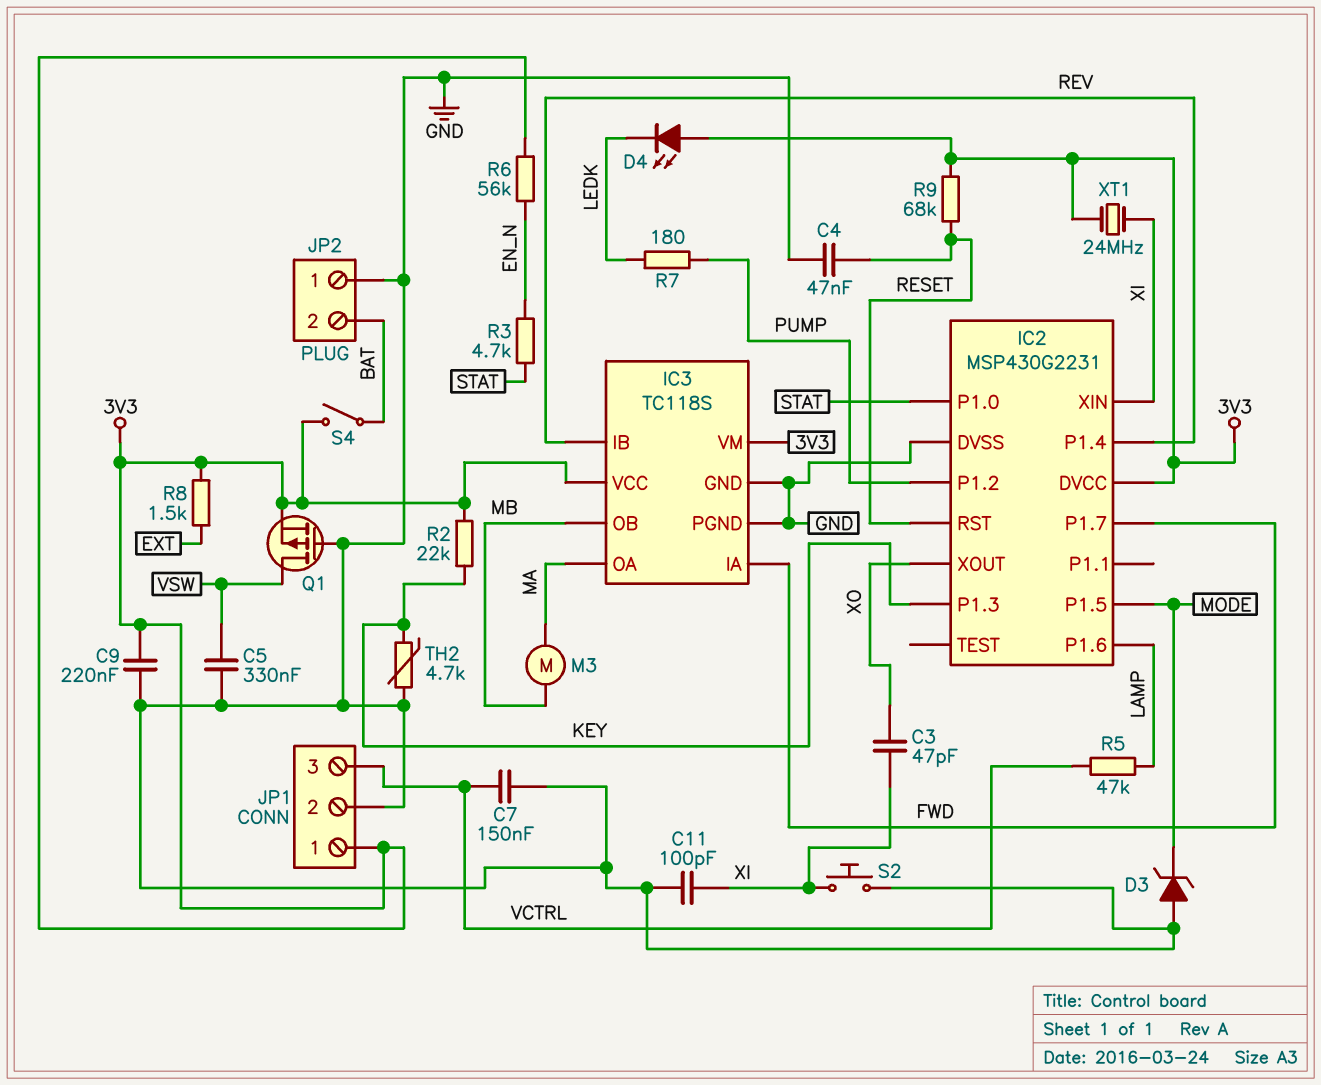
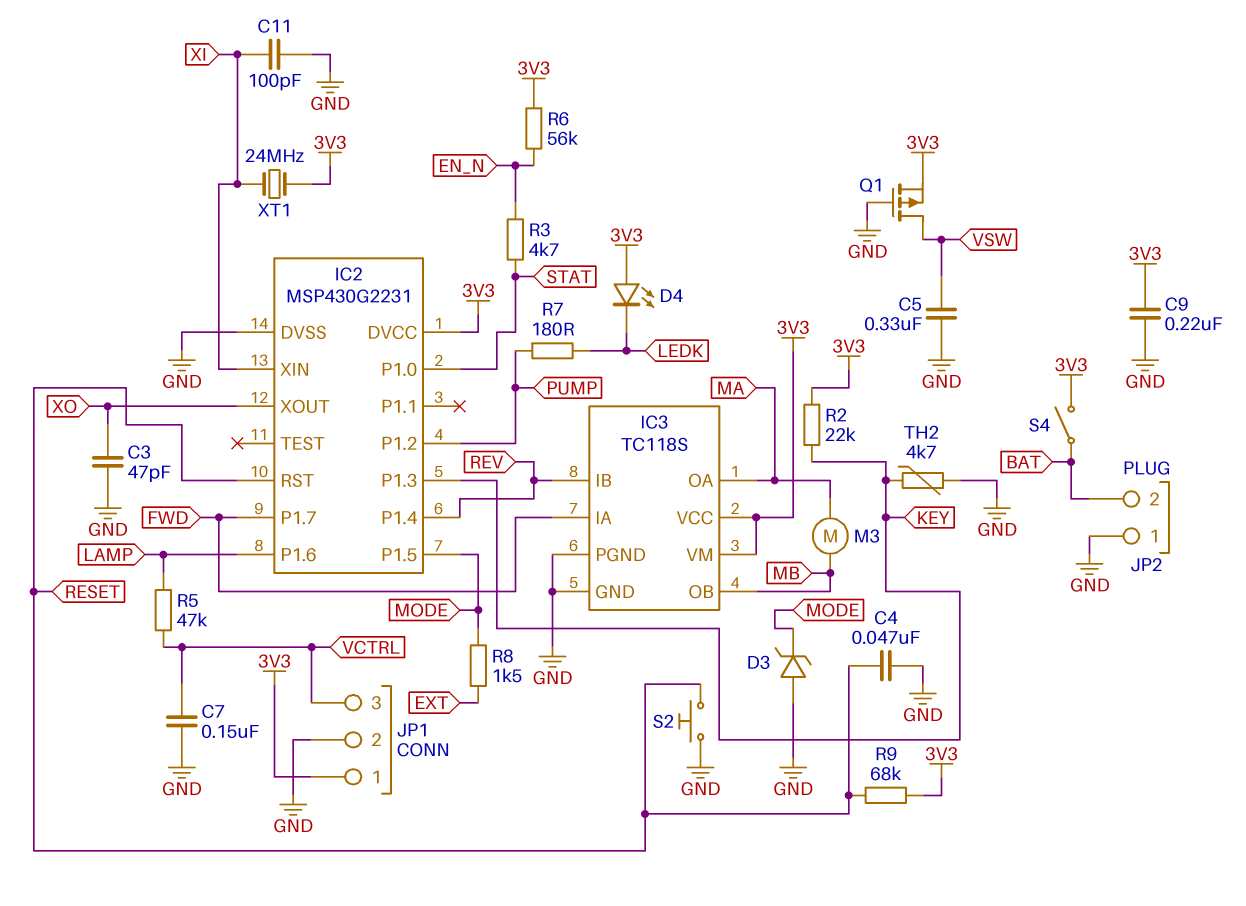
C3: 47pF (XI, XO) -> 47pF (GND, XO)
R8: 1.5k (3V3, EXT) -> 1.5k (EXT, MODE)
S2: button (GND, XI) -> button (GND, RESET)

